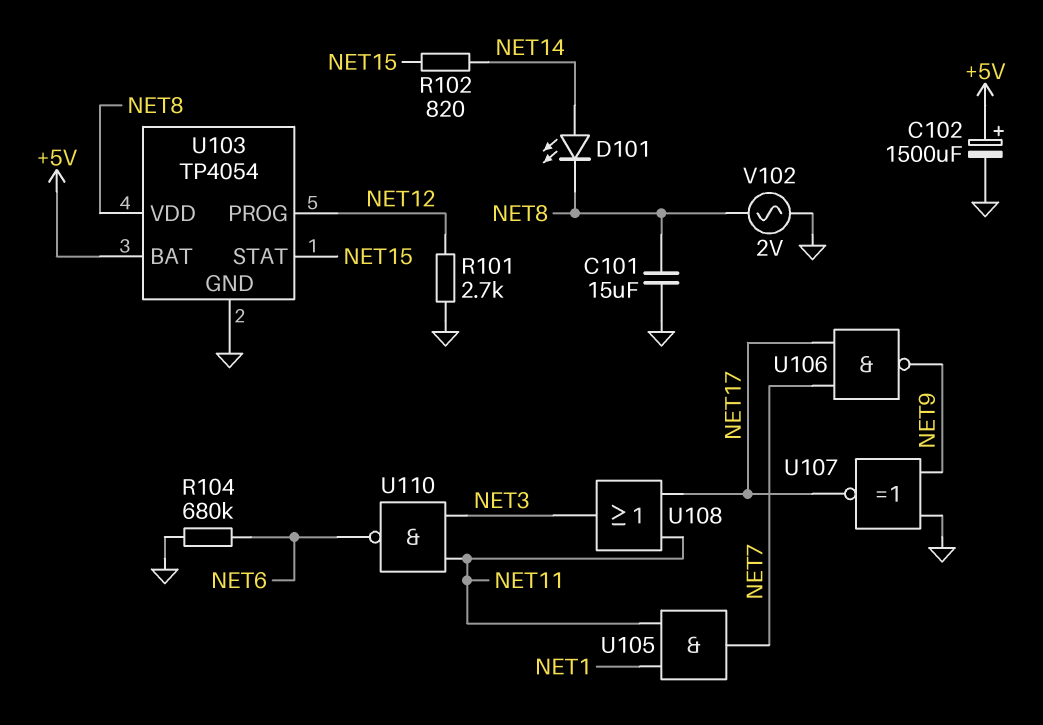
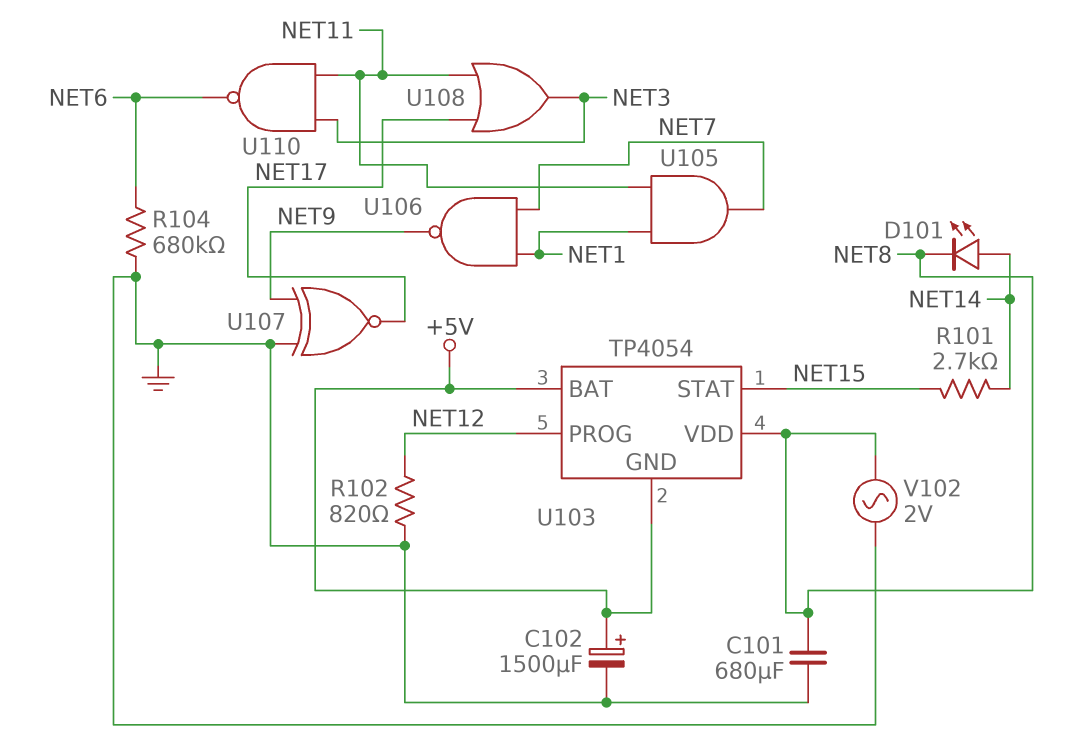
C101: 15uF (GND, NET8) -> 680uF (GND, NET8)
R101: 2.7k (GND, NET12) -> 2.7k (NET14, NET15)
R102: 820 (NET14, NET15) -> 820 (GND, NET12)
U103 pin GND: GND -> +5V
U106: NAND (in NET7, in NET17, out NET9) -> NAND (in NET1, in NET7, out NET9)

